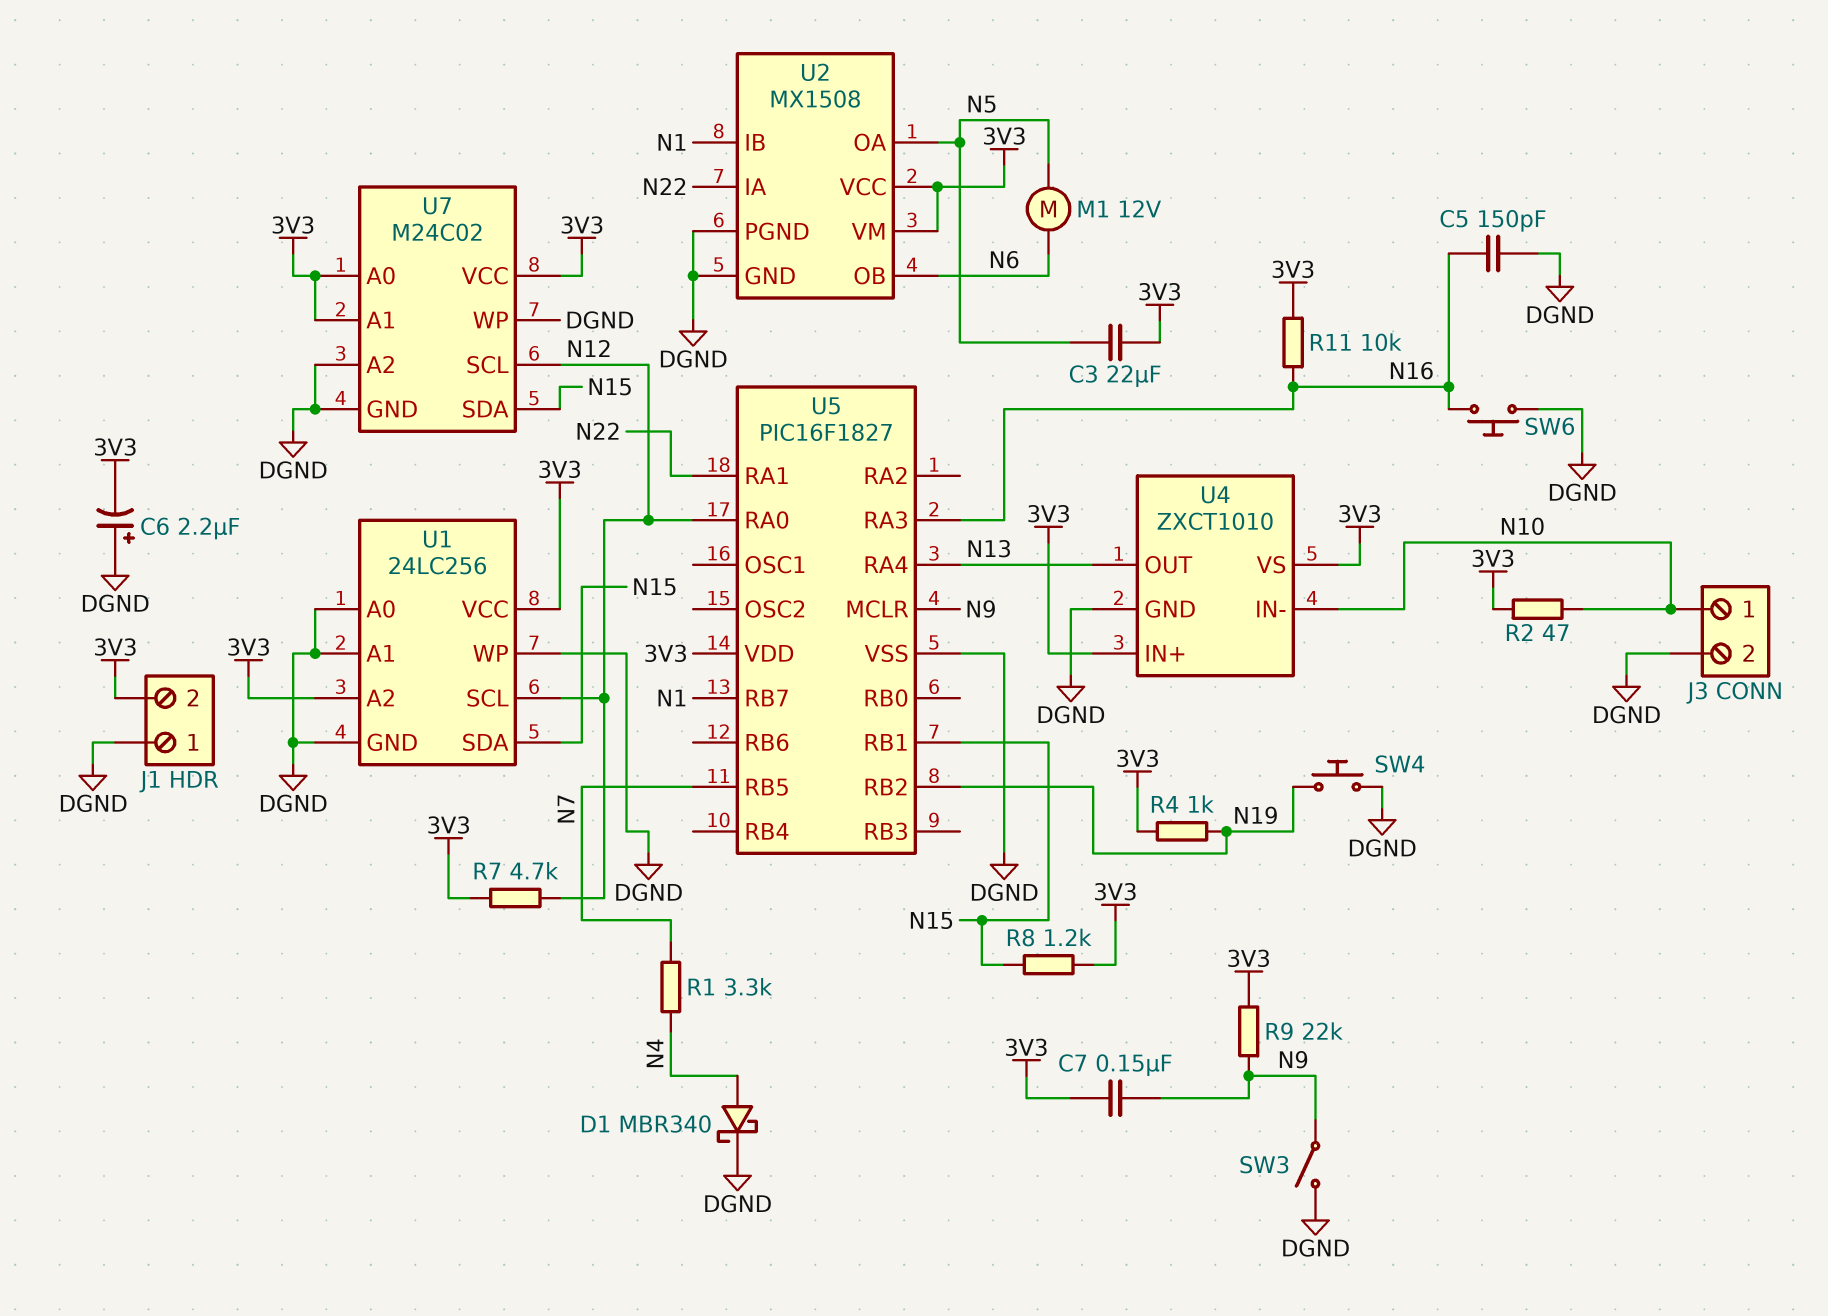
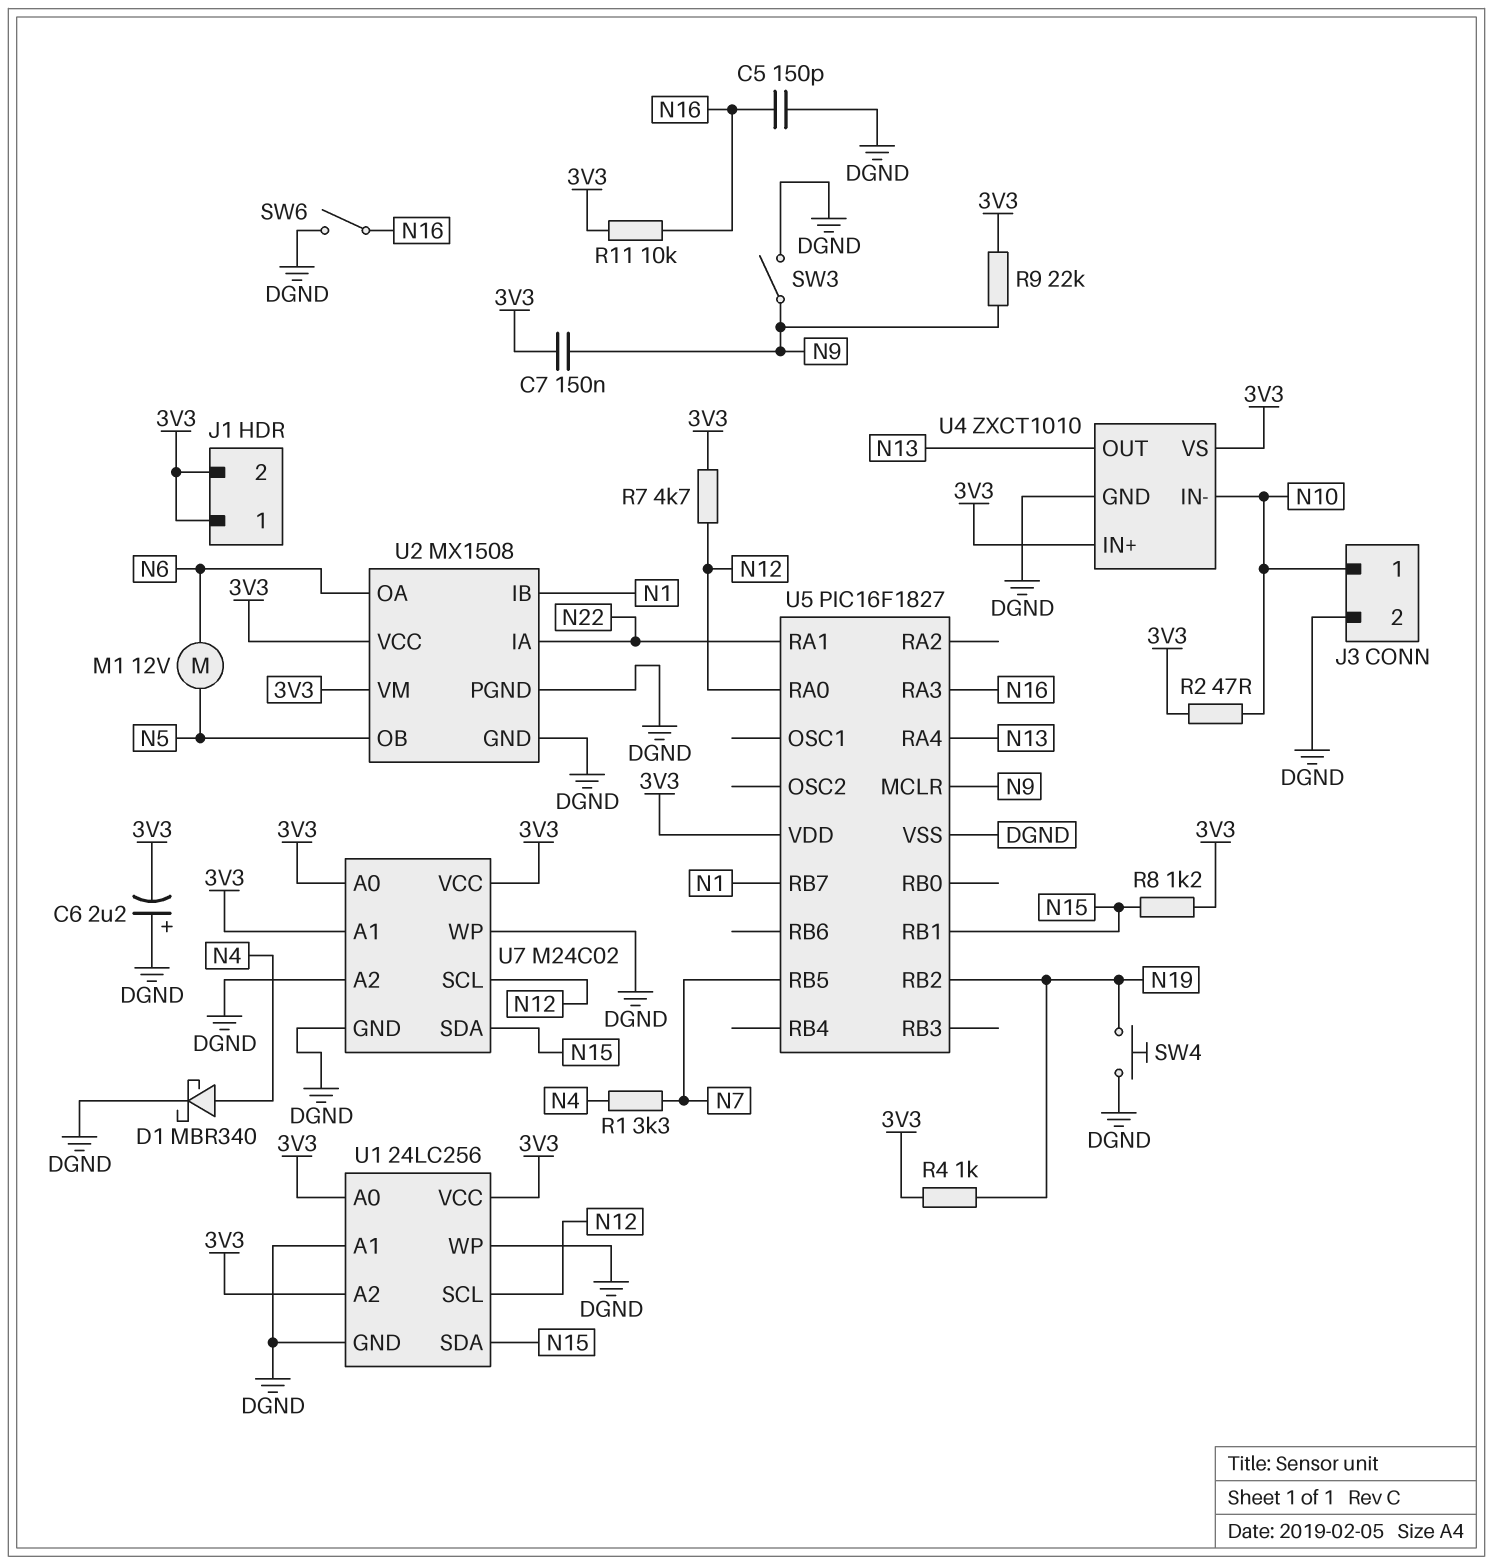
C3: 22uF (3V3, N5) -> none
J1 pin 1: DGND -> 3V3
SW6: button (DGND, N16) -> switch (DGND, N16)
U1 pin A0: DGND -> 3V3
U2 pin OA: N5 -> N6
U2 pin OB: N6 -> N5

